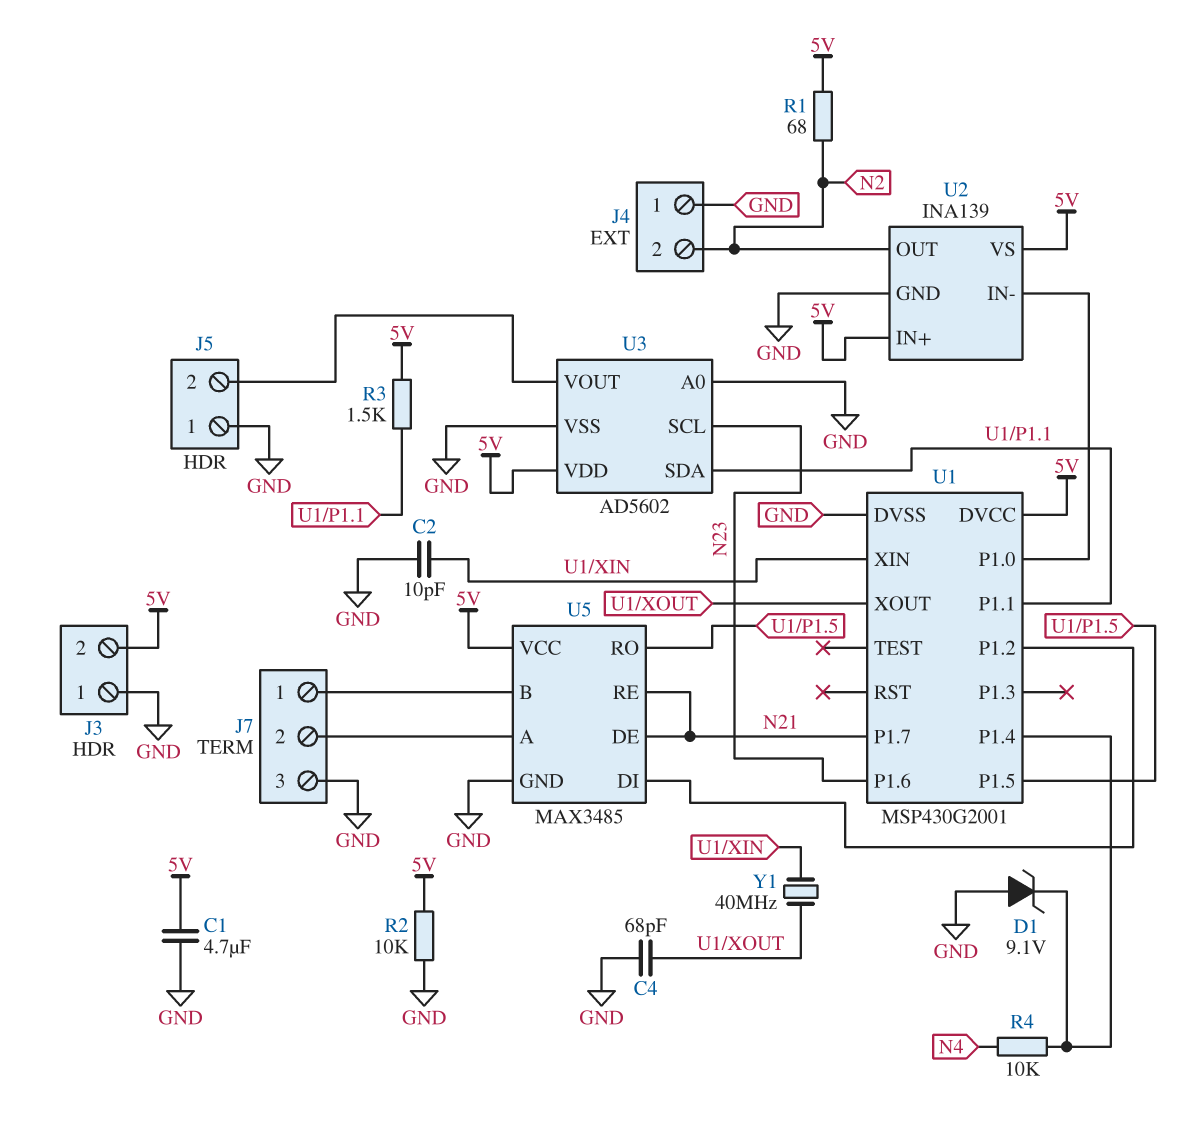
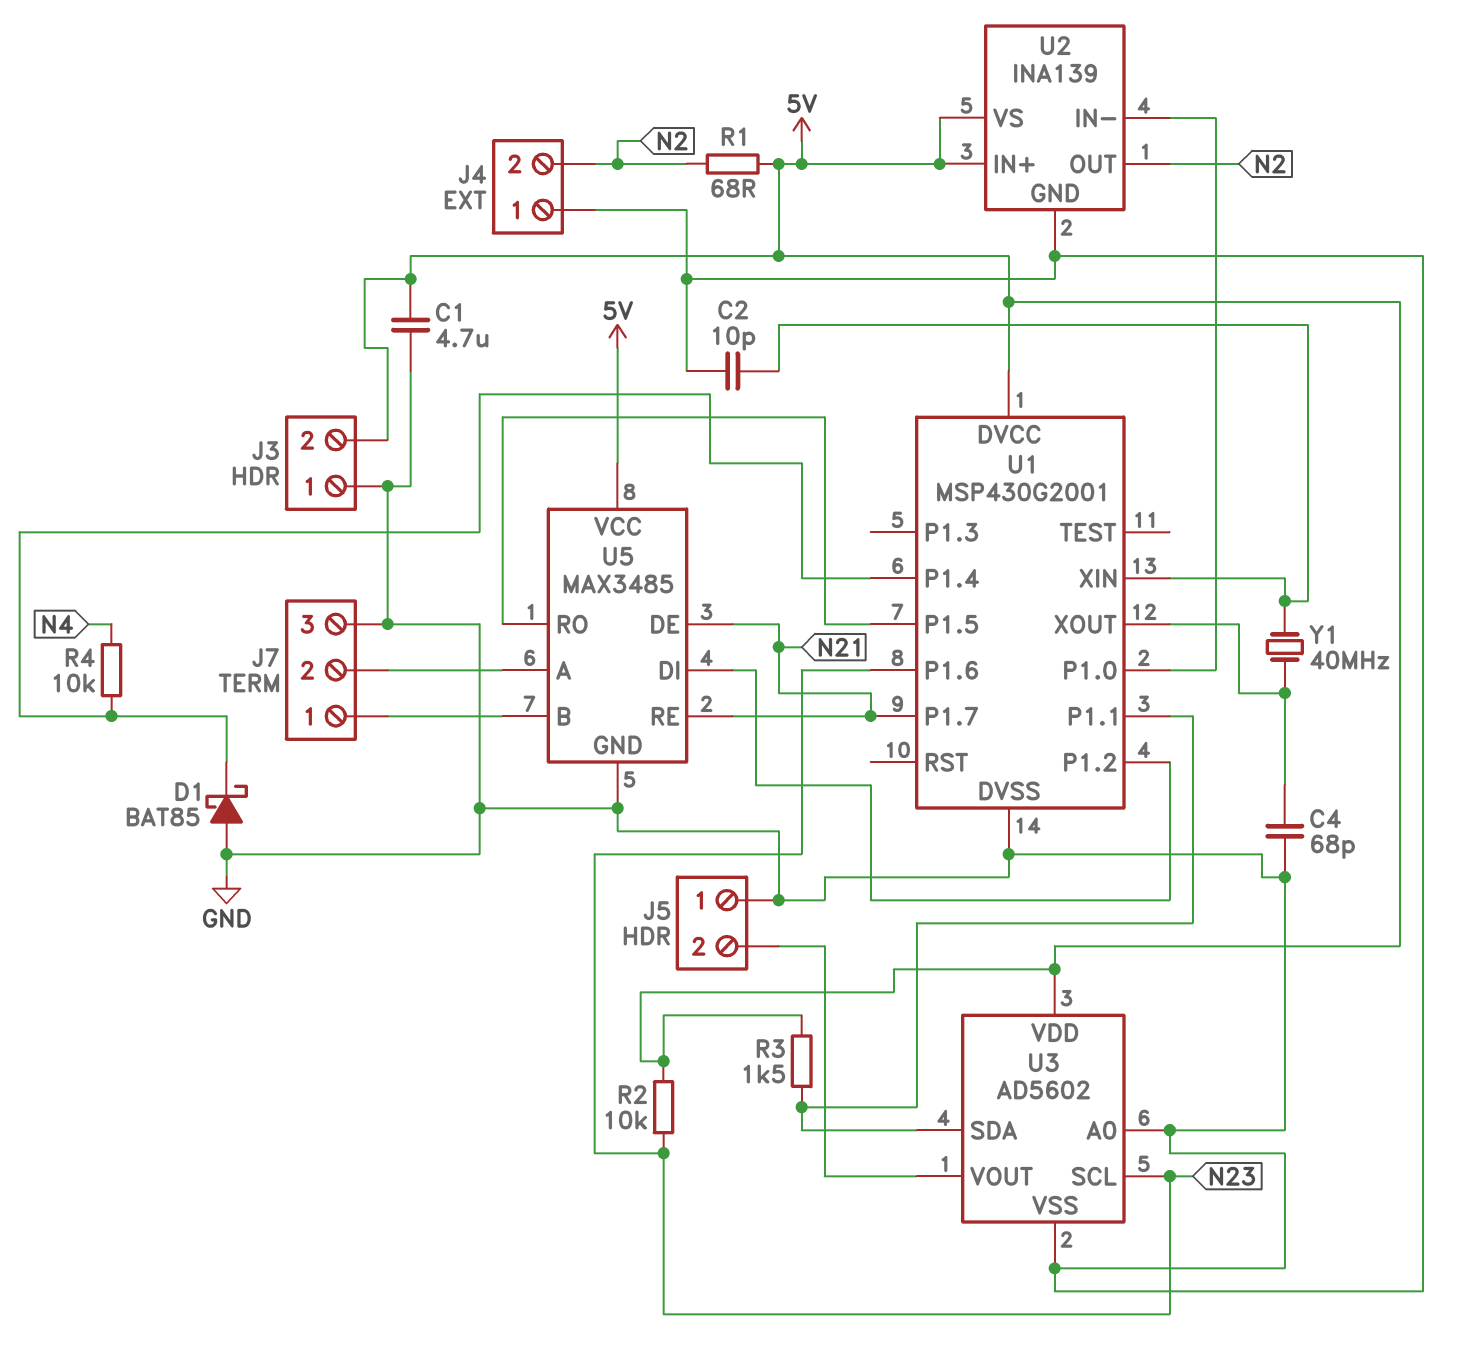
D1: zener 9.1V (A GND, K U1/P1.4) -> schottky BAT85 (A GND, K U1/P1.4)
R2: 10k (5V, GND) -> 10k (5V, N23)

